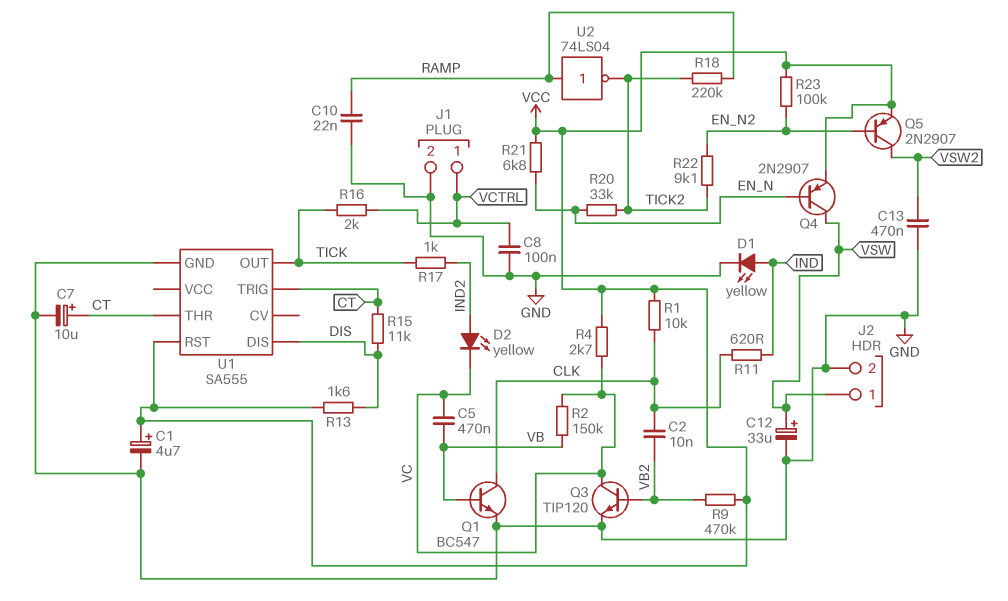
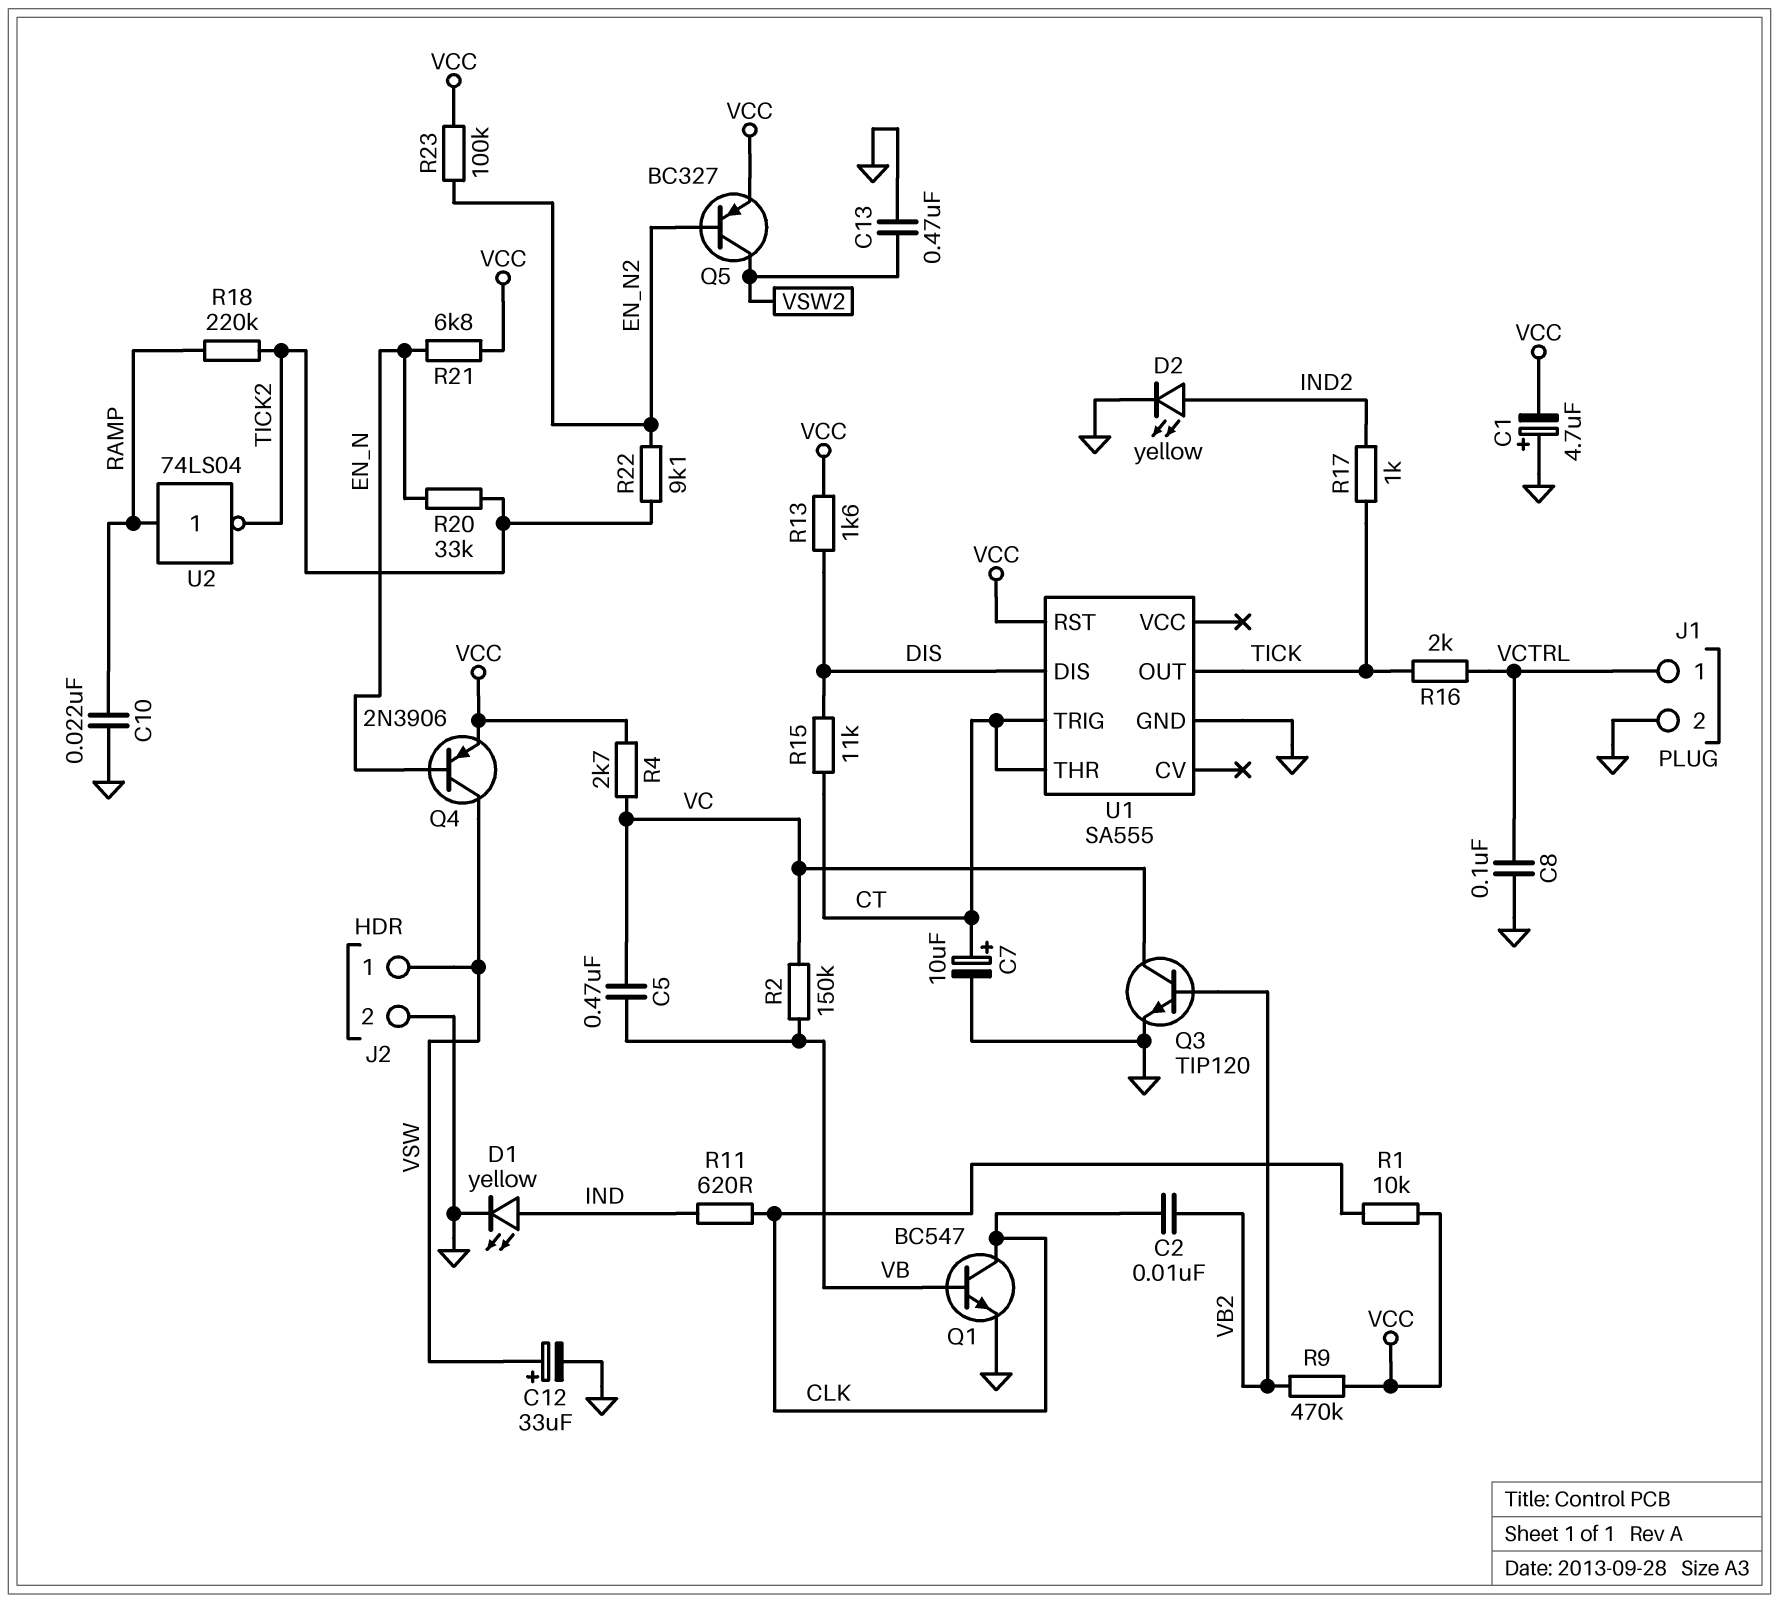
C1: 4.7uF (plus VCC, minus GND) -> 4.7uF (plus GND, minus VCC)
D2: LED yellow (A IND2, K VC) -> LED yellow (A IND2, K GND)
Q4: PNP 2N2907 (B EN_N, C VSW, E VCC) -> PNP 2N3906 (B EN_N, C VSW, E VCC)
Q5: PNP 2N2907 (B EN_N2, C VSW2, E VCC) -> PNP BC327 (B EN_N2, C VSW2, E VCC)

